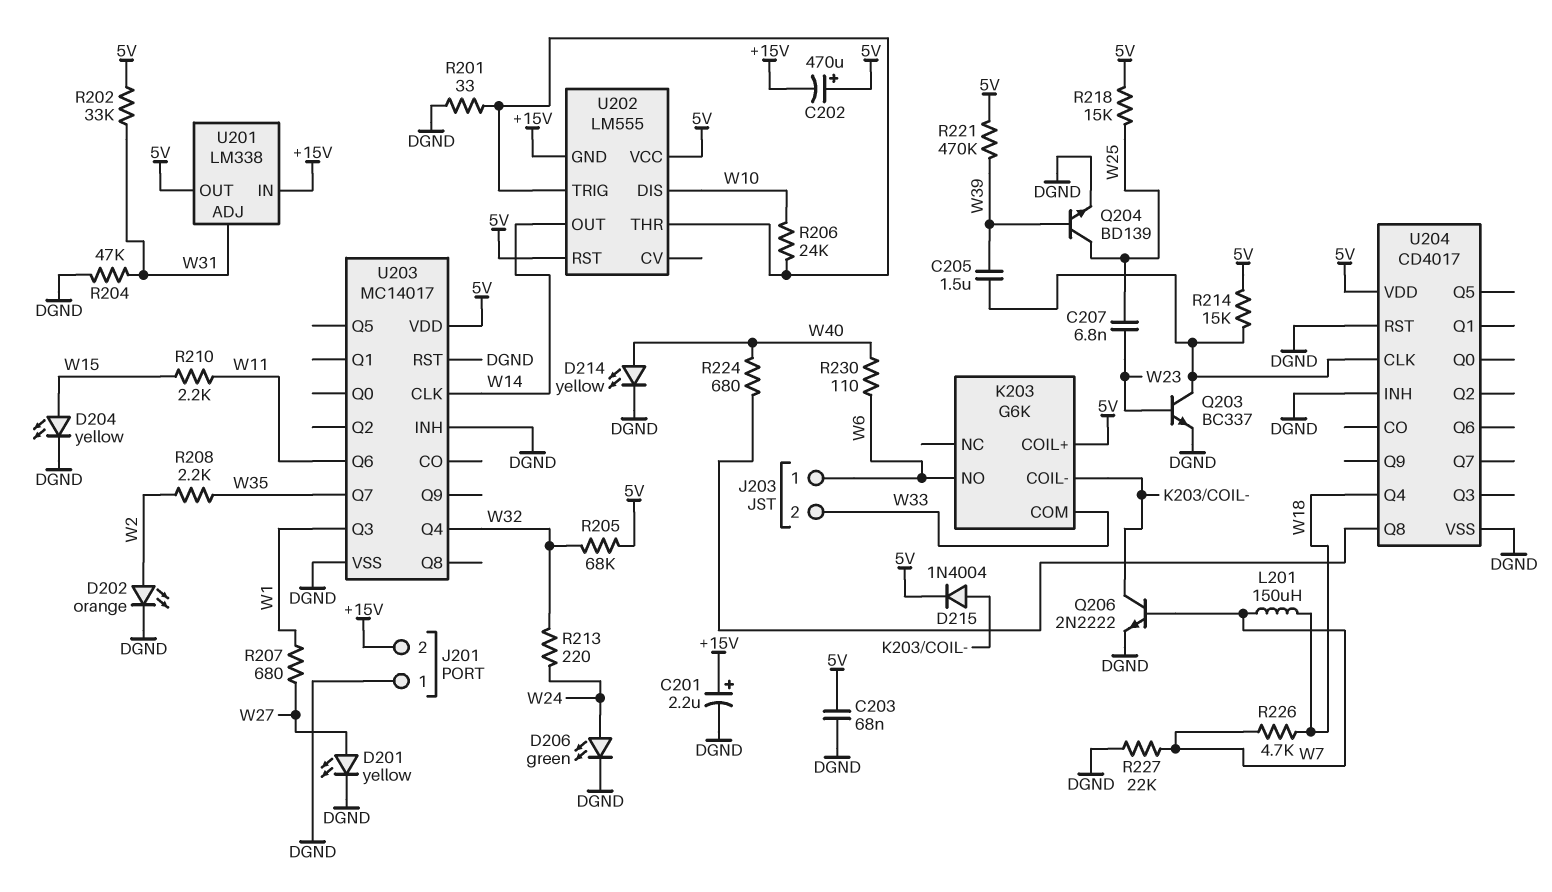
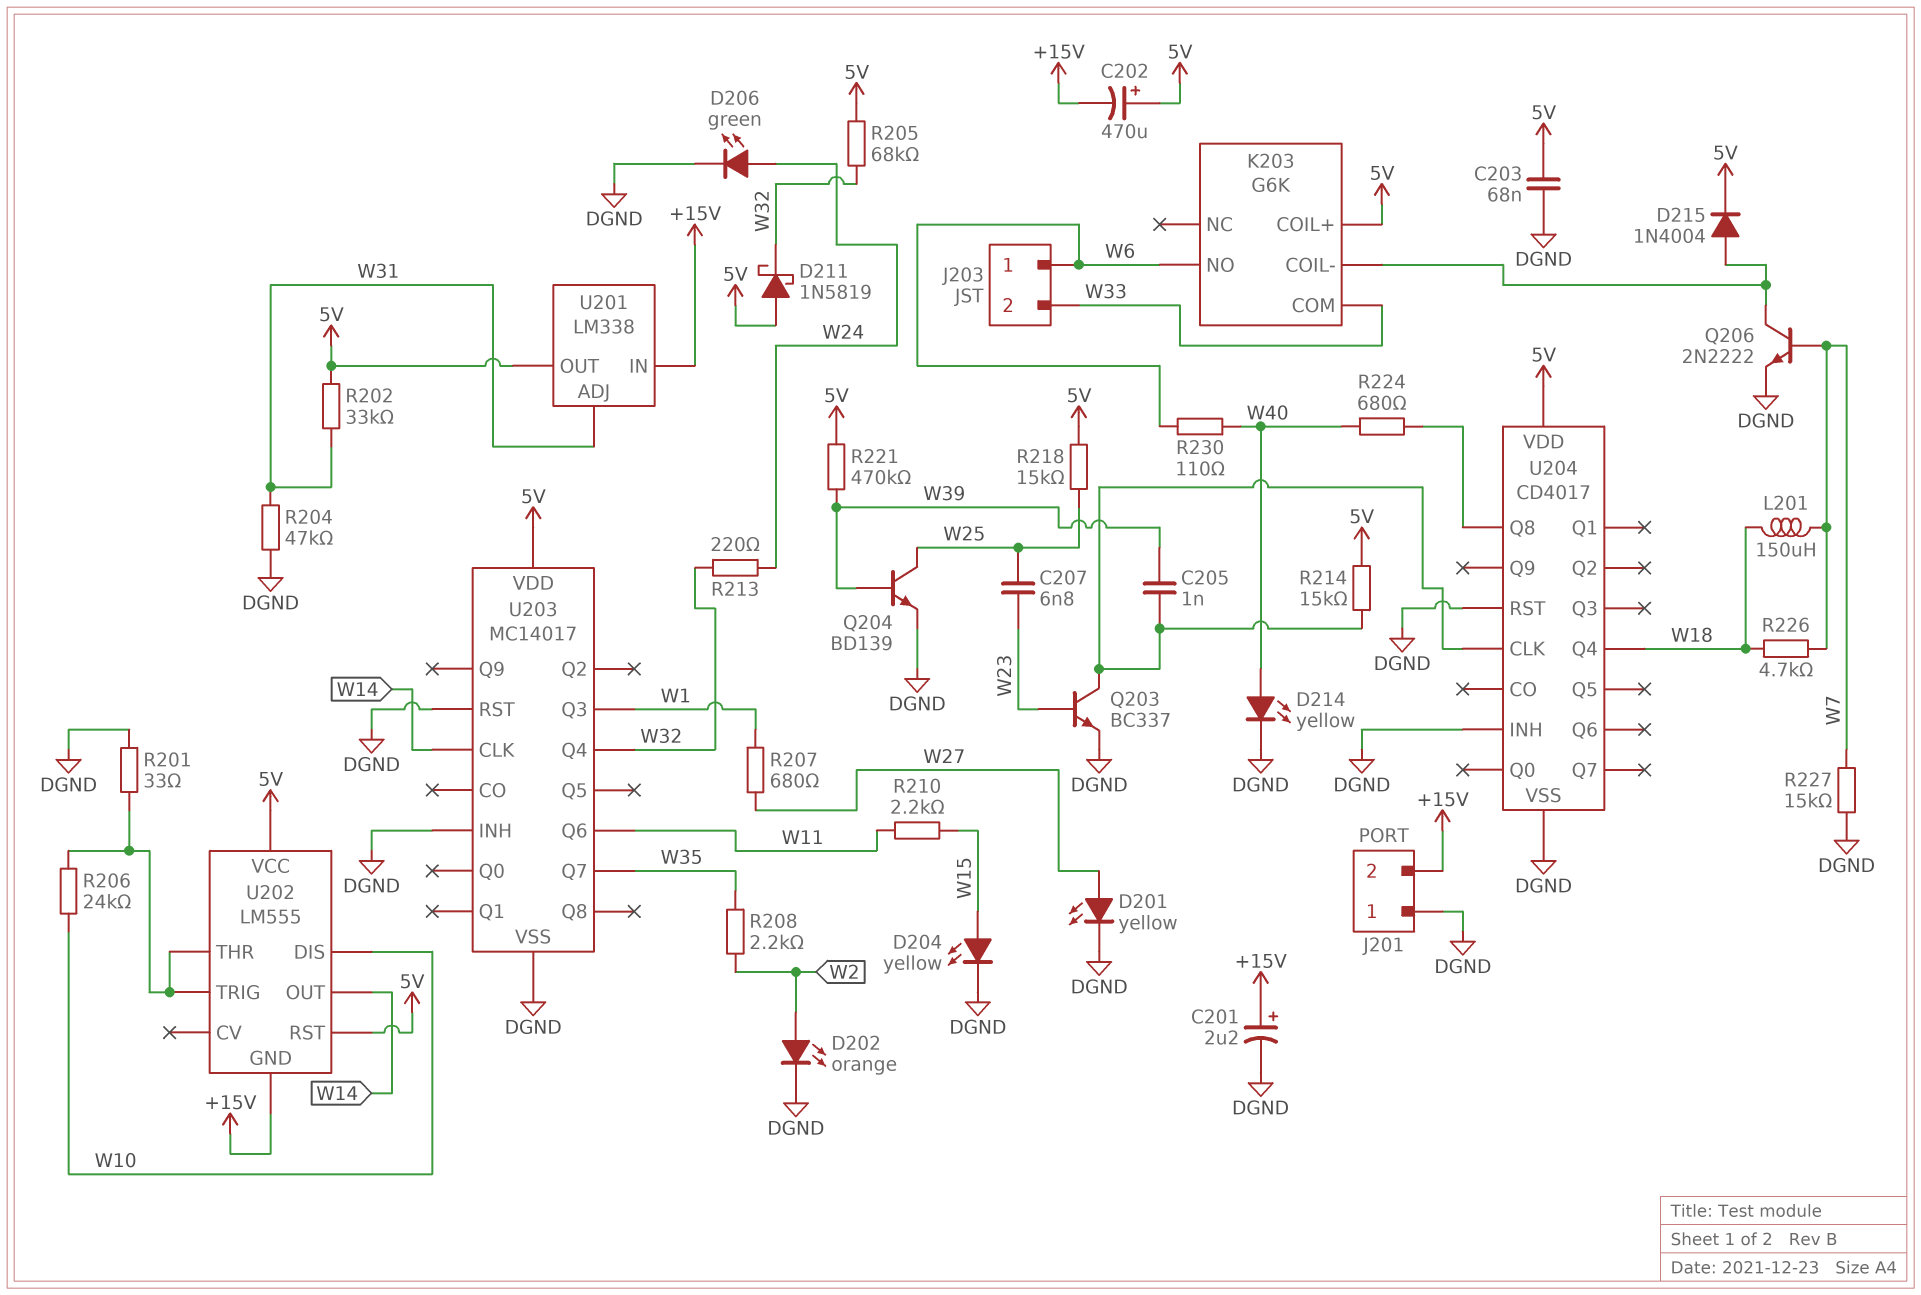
C205: 1.5uF (U204/CLK, W39) -> 1nF (U204/CLK, W39)
D211: none -> schottky 1N5819 (A 5V, K W32)
R227: 22k (DGND, W7) -> 15k (DGND, W7)

